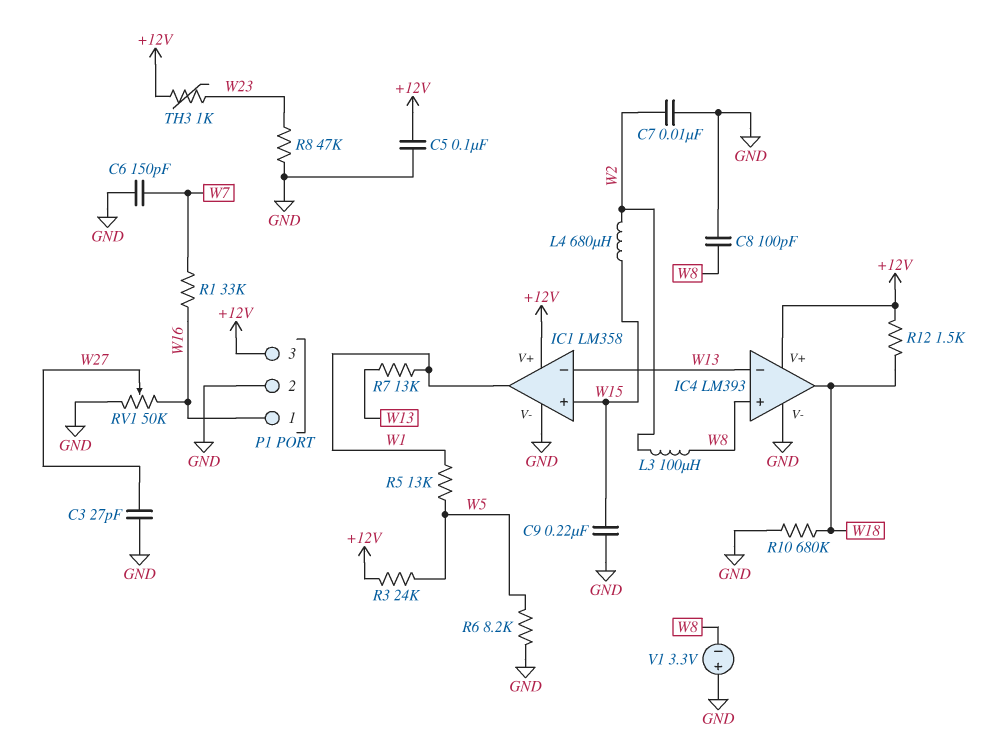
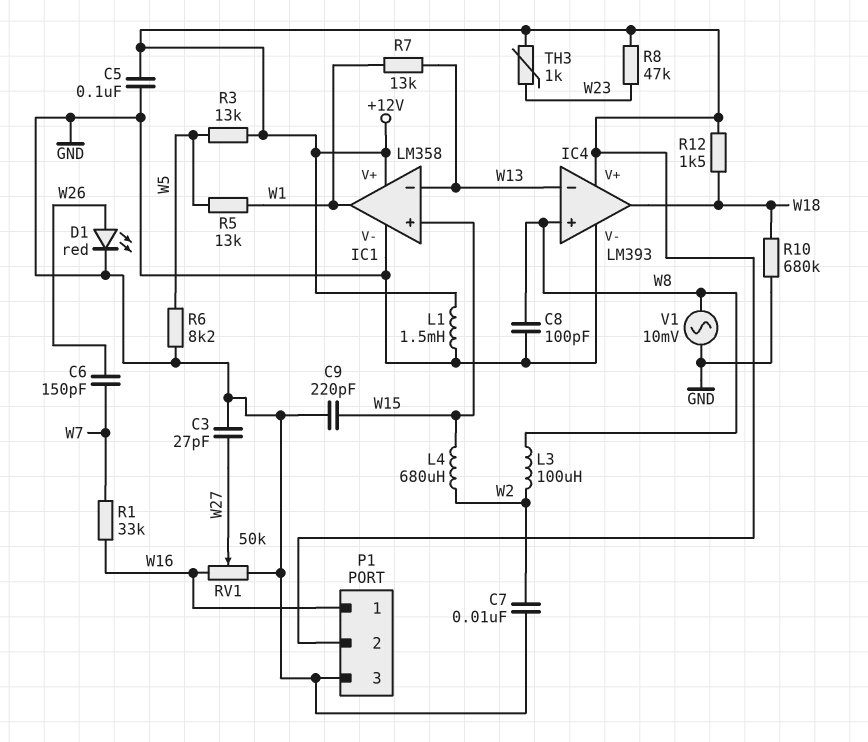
C6: 150pF (GND, W7) -> 150pF (W7, W26)
C9: 220nF (GND, W15) -> 220pF (GND, W15)
D1: none -> LED red (A W26, K GND)
L1: none -> 1.5mH (+12V, GND)
P1 pin 2: GND -> +12V
P1 pin 3: +12V -> GND
R3: 24k (+12V, W5) -> 13k (+12V, W5)
R8: 47k (GND, W23) -> 47k (+12V, W23)
V1: 3.3V (plus GND, minus W8) -> AC 10mV (GND, W8)

